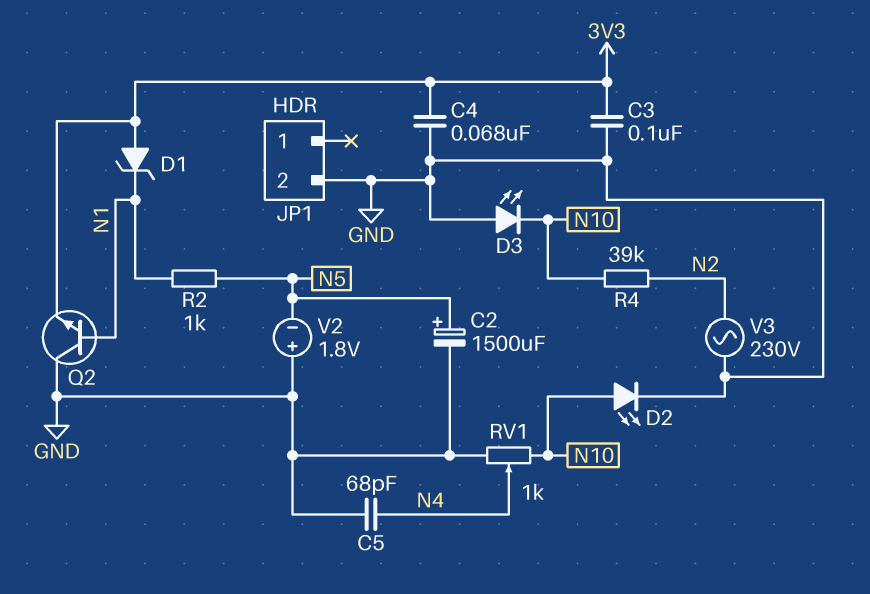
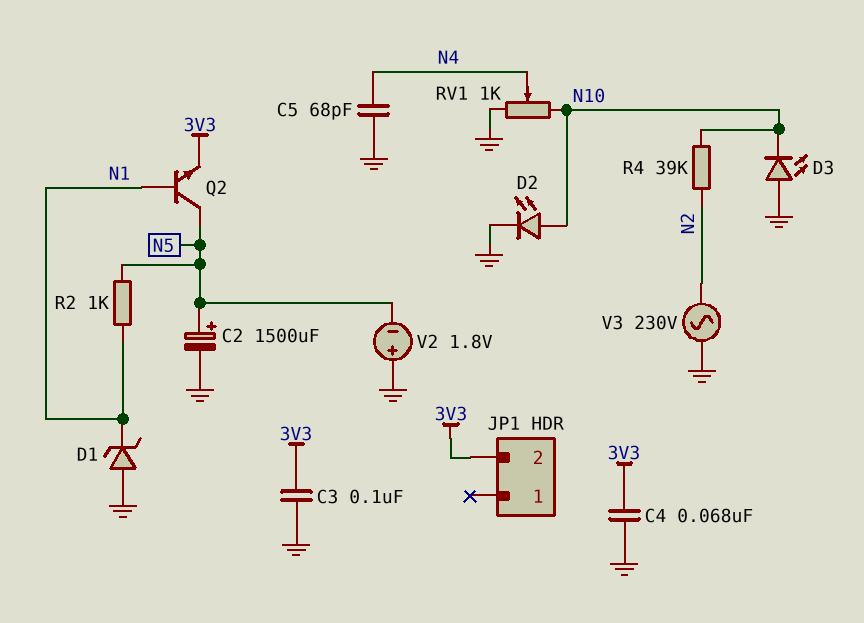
D1: zener (A 3V3, K N1) -> zener (A GND, K N1)
JP1 pin 2: GND -> 3V3
Q2: NPN (B N1, C GND, E 3V3) -> NPN (B N1, C N5, E 3V3)

